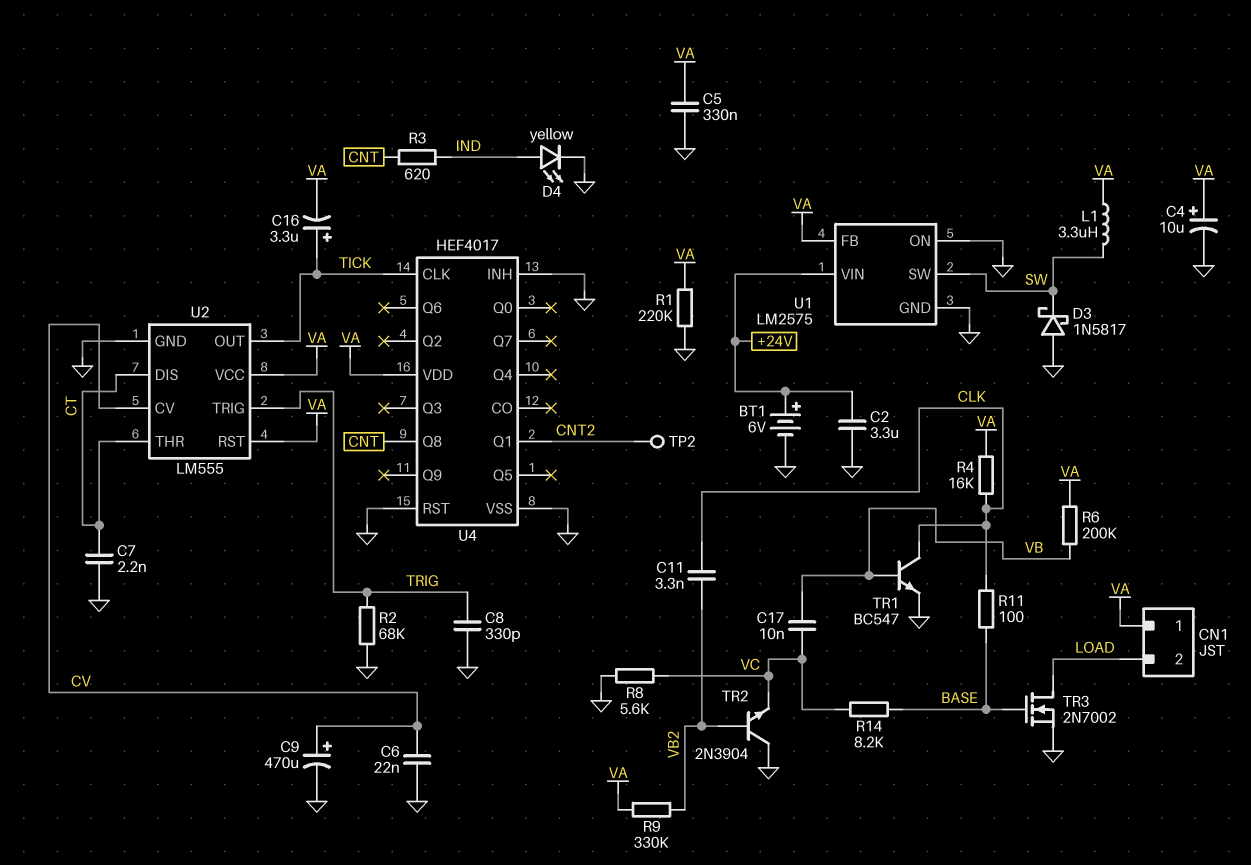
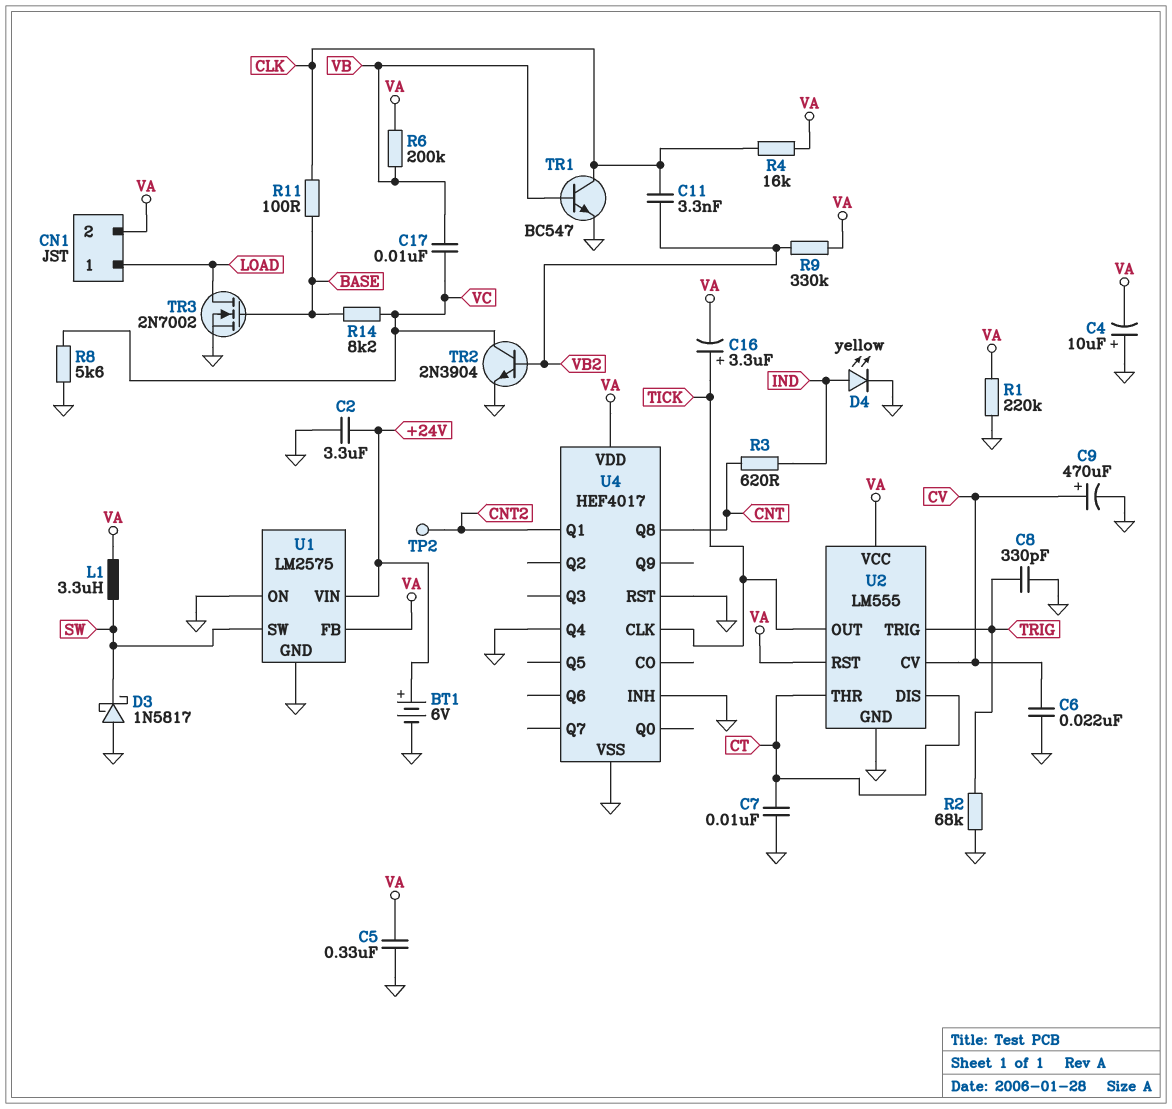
C4: 10uF (plus VA, minus GND) -> 10uF (plus GND, minus VA)
C7: 2.2nF (CT, GND) -> 10nF (CT, GND)
CN1 pin 1: VA -> LOAD
CN1 pin 2: LOAD -> VA
TR2: NPN 2N3904 (B VB2, C GND, E VC) -> NPN 2N3904 (B VB2, C VC, E GND)
U4 pin Q4: none -> GND

